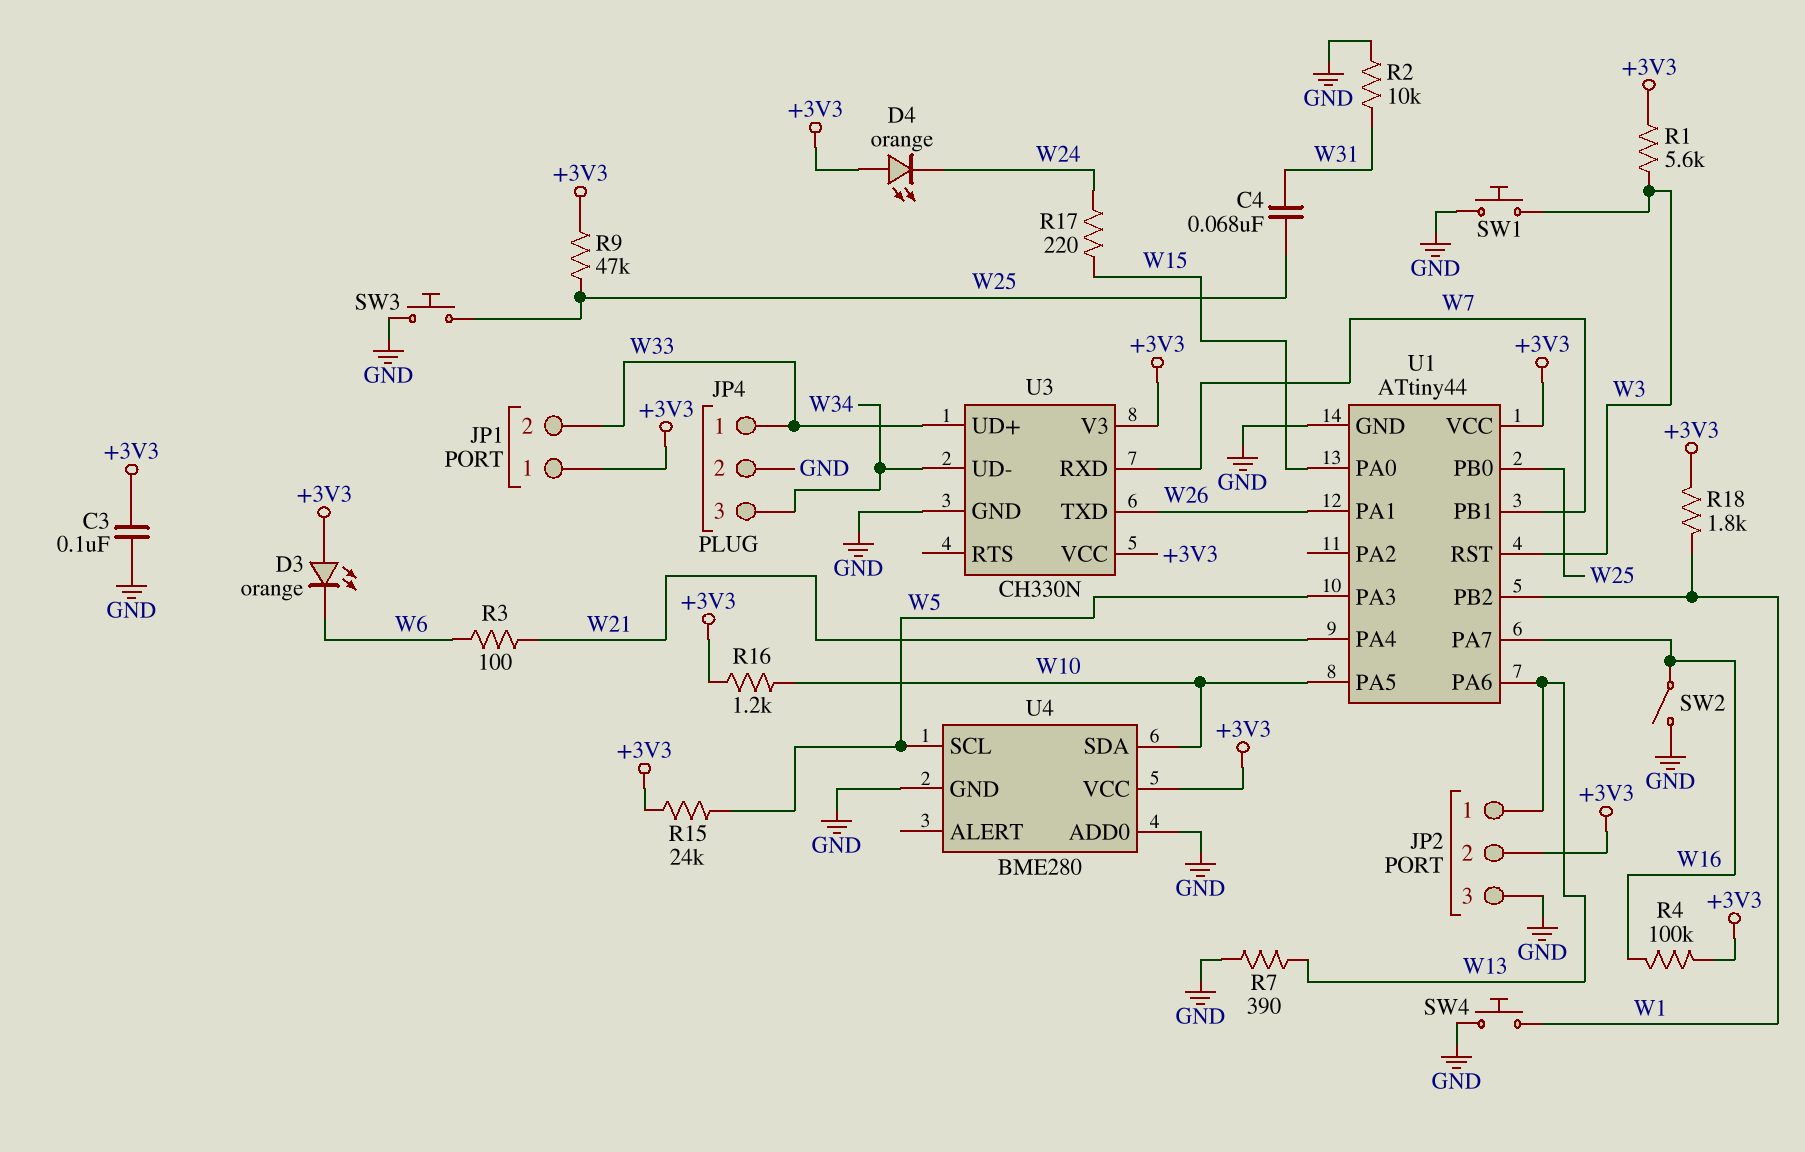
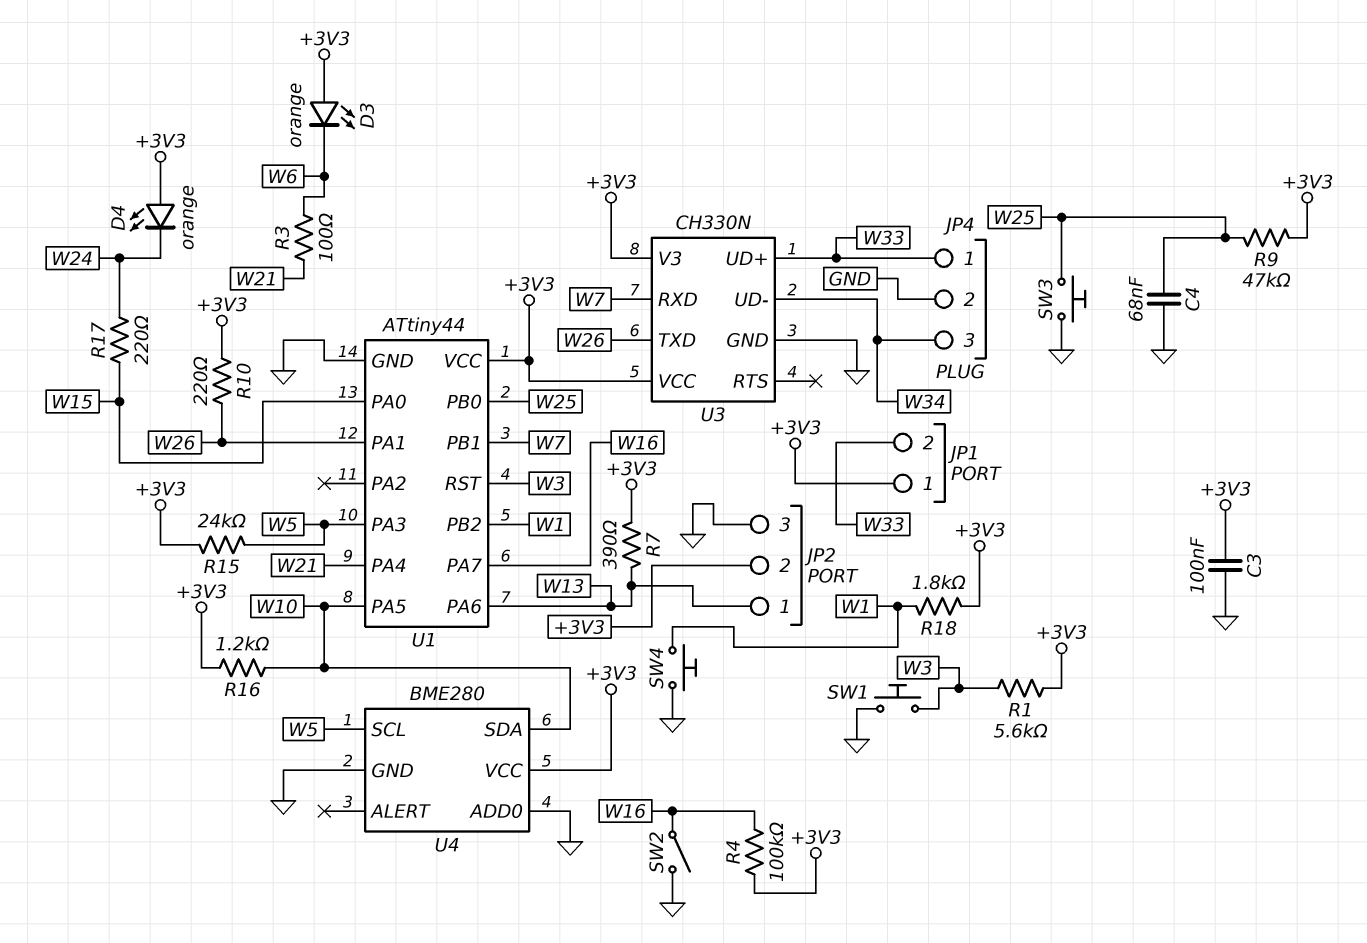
C4: 68nF (W25, W31) -> 68nF (GND, W25)
R2: 10k (GND, W31) -> none
R7: 390 (GND, W13) -> 390 (+3V3, W13)
R10: none -> 220 (+3V3, W26)

